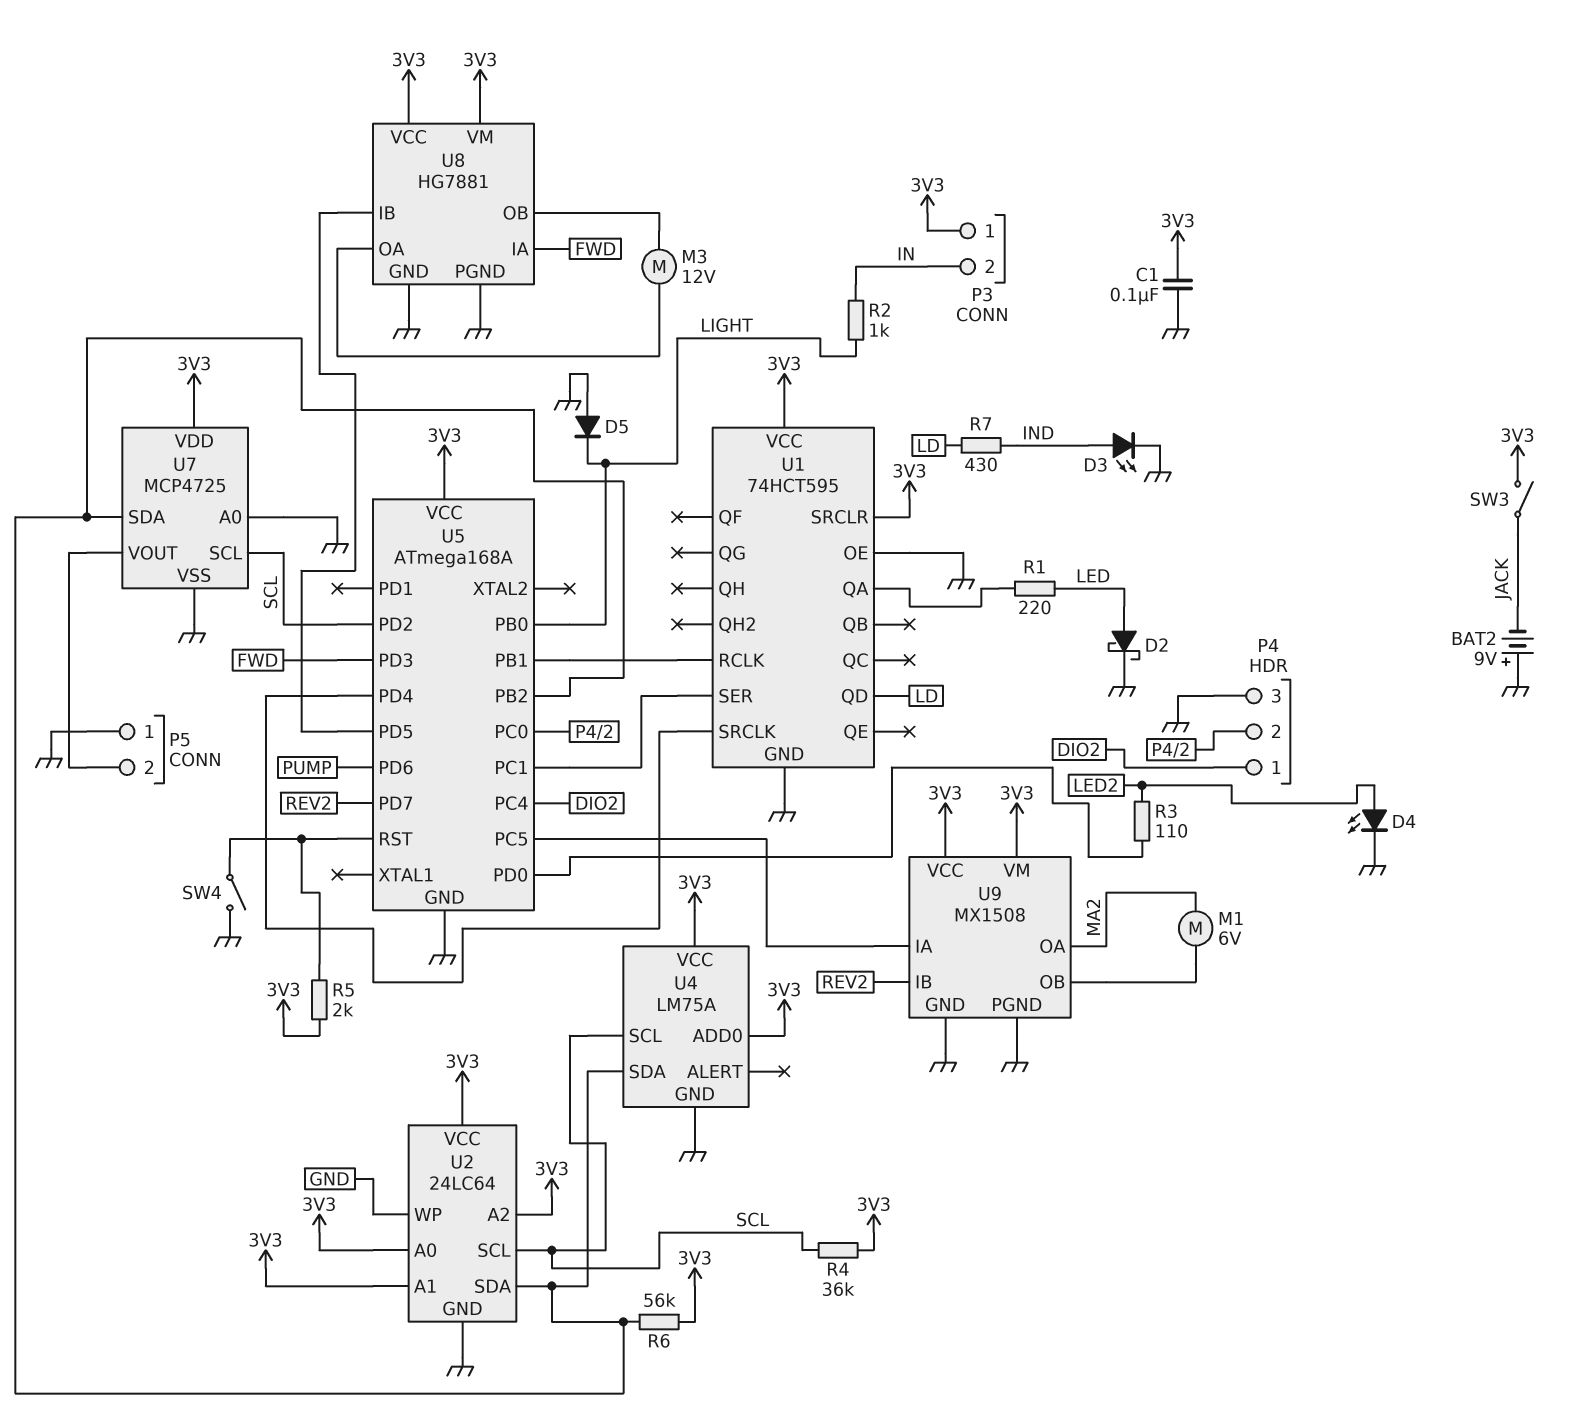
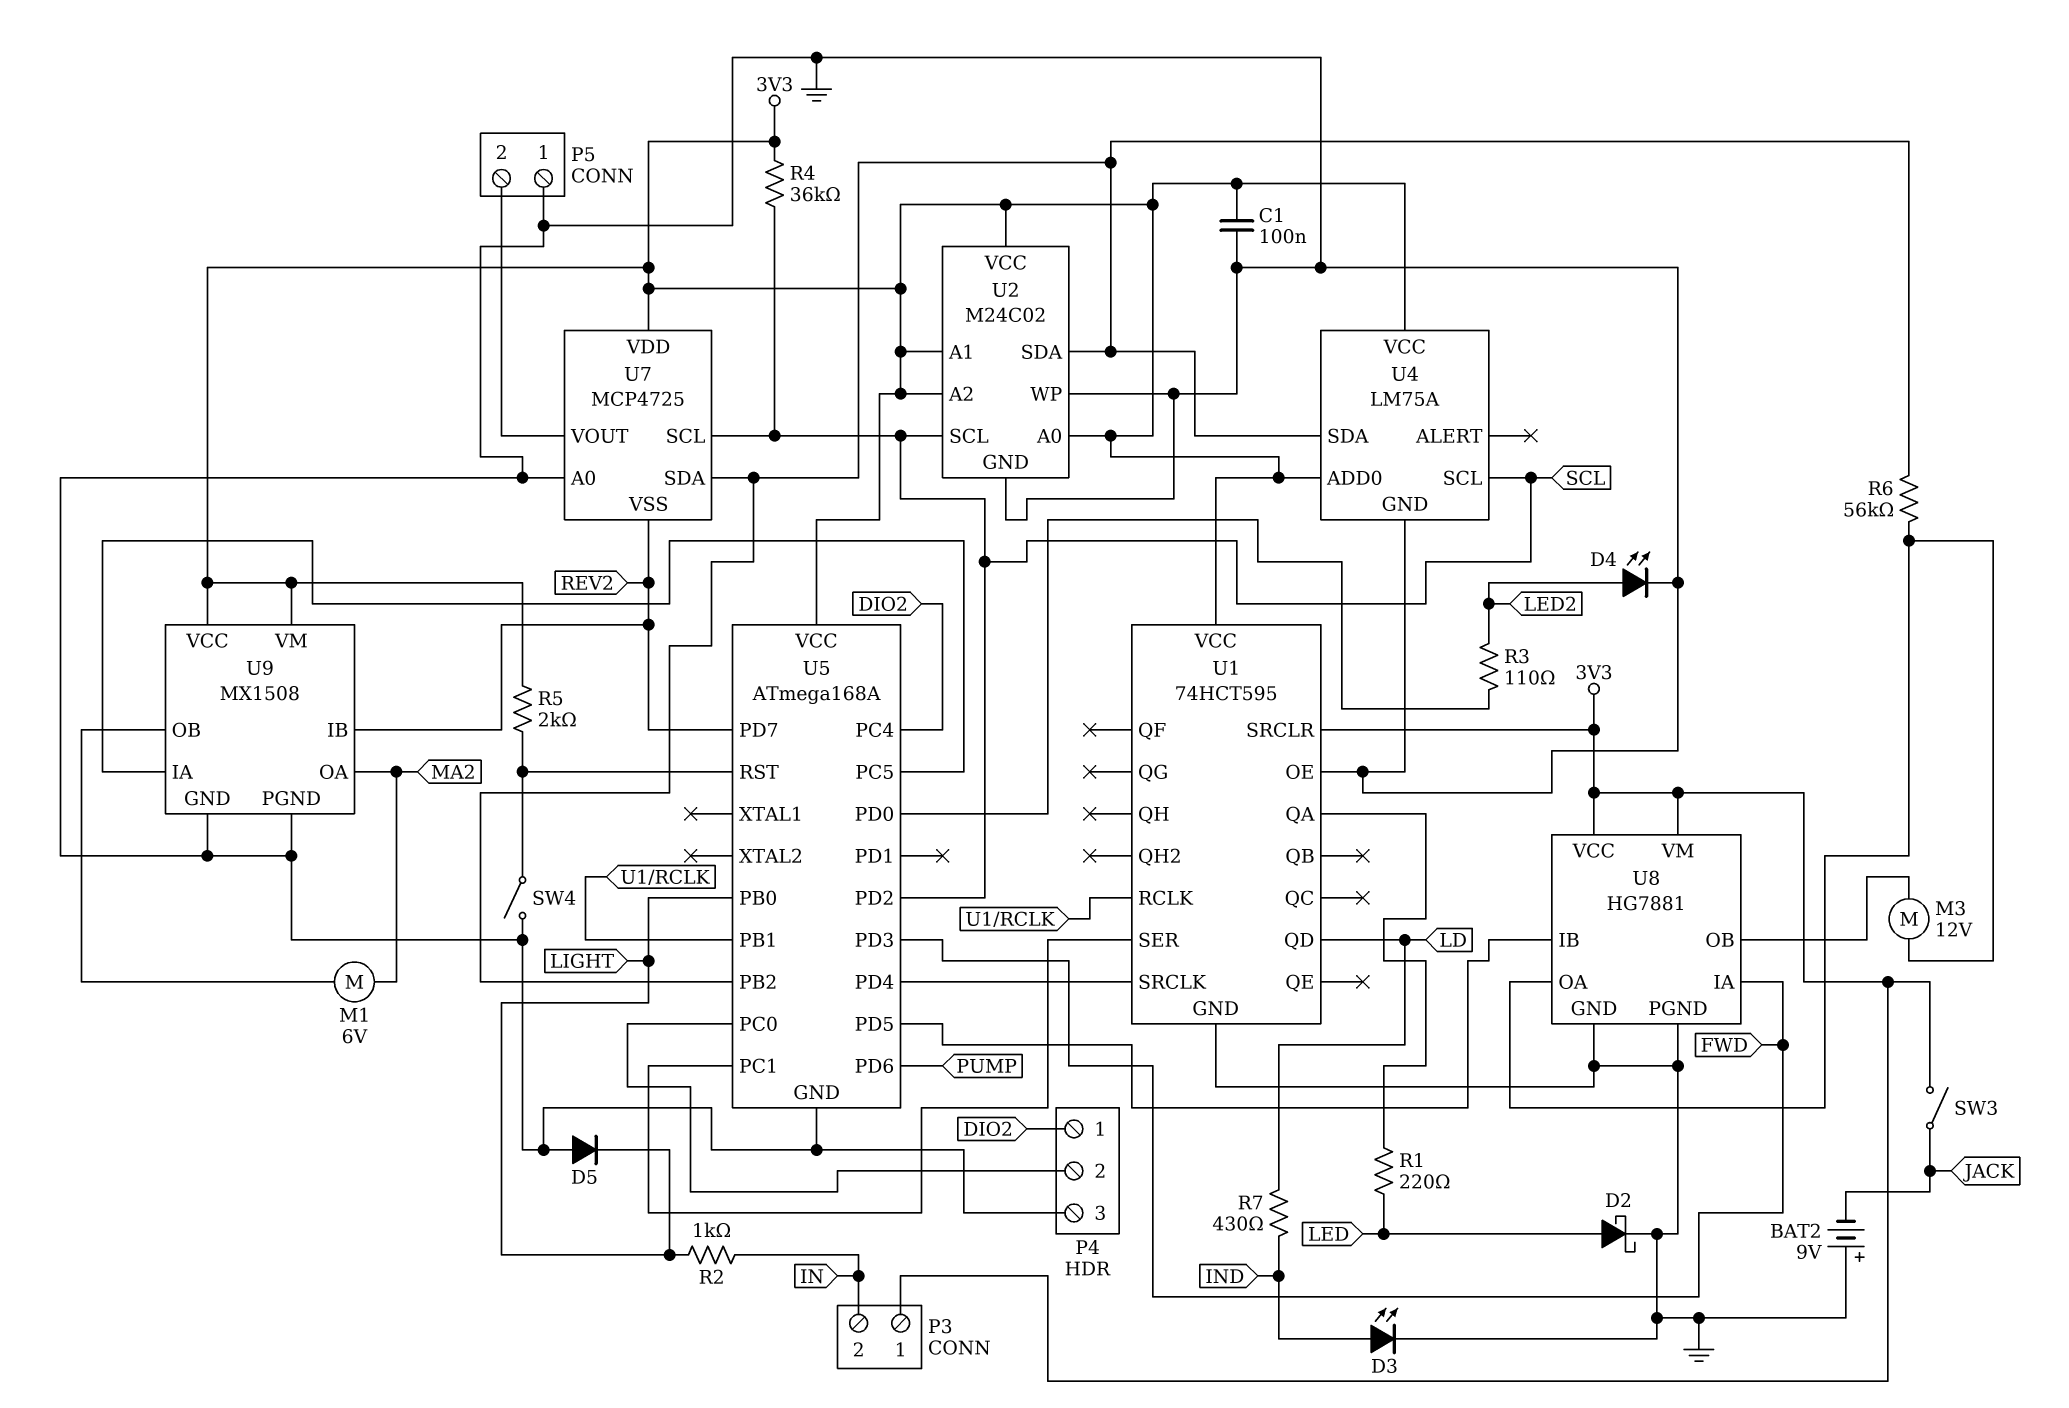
R6: 56k (3V3, U2/SDA) -> 56k (U2/SDA, U8/OA)
U2: 24LC64 -> M24C02
U7 pin VSS: GND -> REV2

